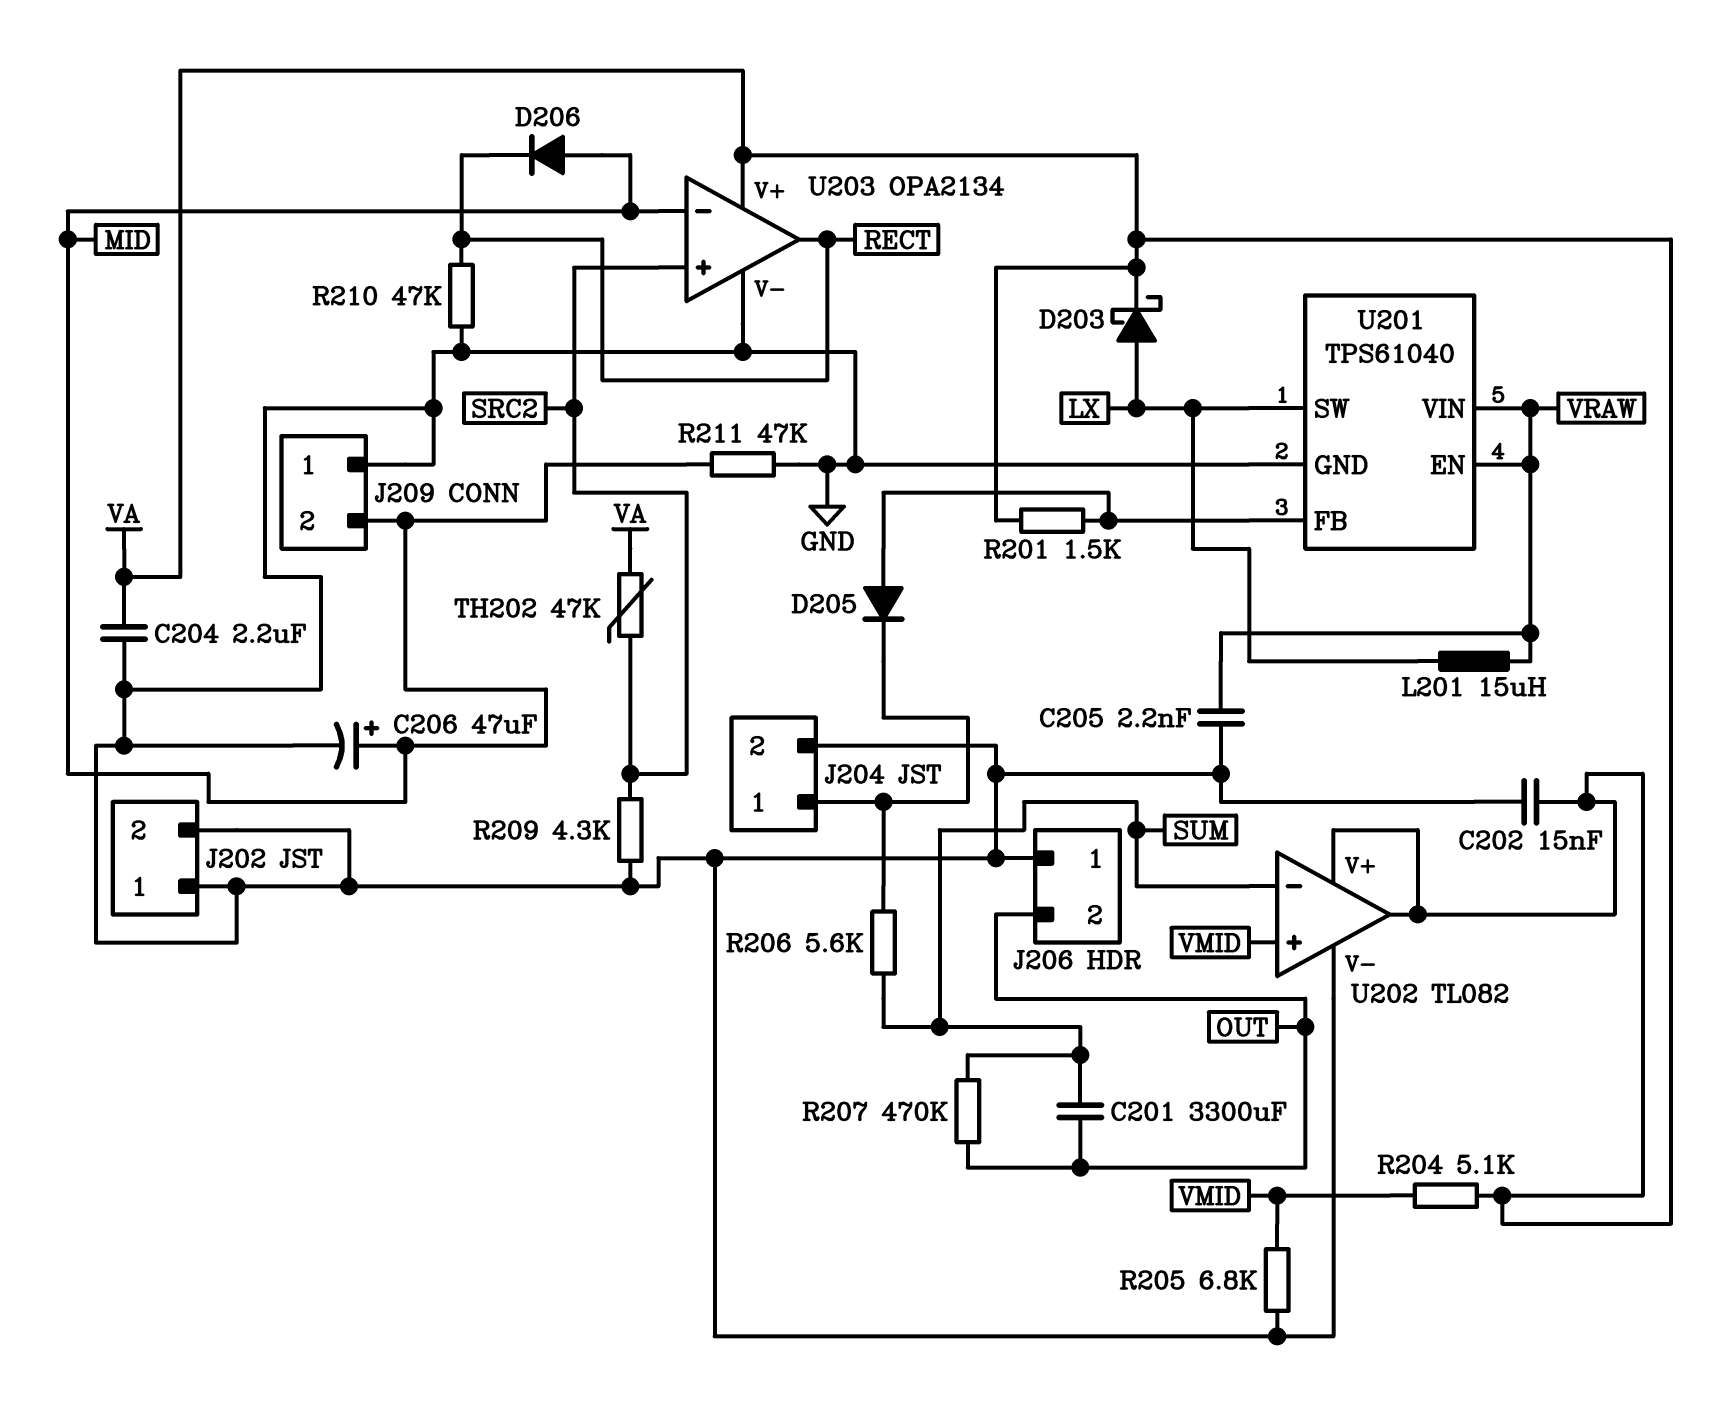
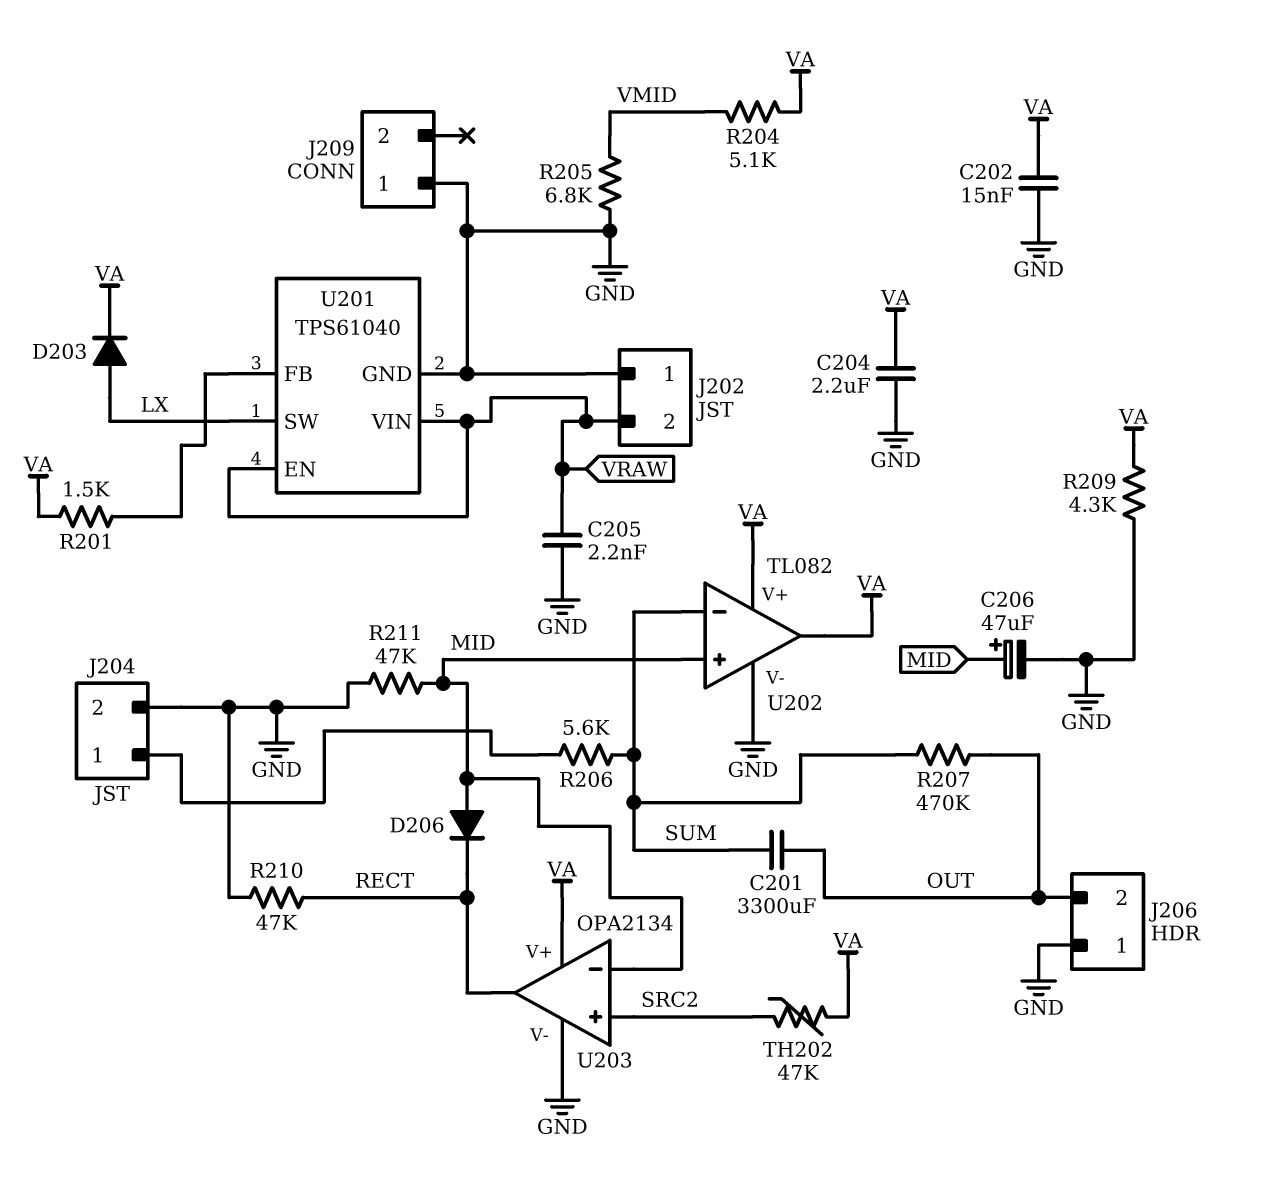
D203: schottky (A LX, K VA) -> diode (A LX, K VA)
D205: diode (A U201/FB, K J204/1) -> none
J202 pin 2: GND -> VRAW
J209 pin 2: MID -> none
L201: 15uH (LX, VRAW) -> none
R209: 4.3k (GND, SRC2) -> 4.3k (GND, VA)
U202 pin in+: VMID -> MID

